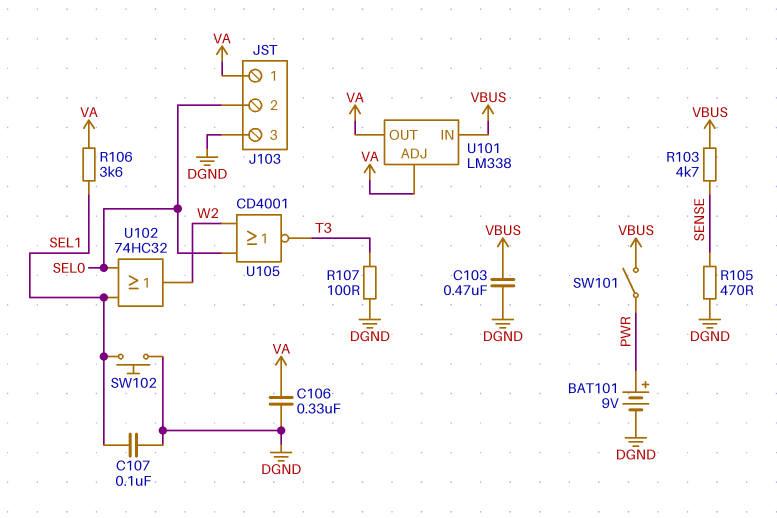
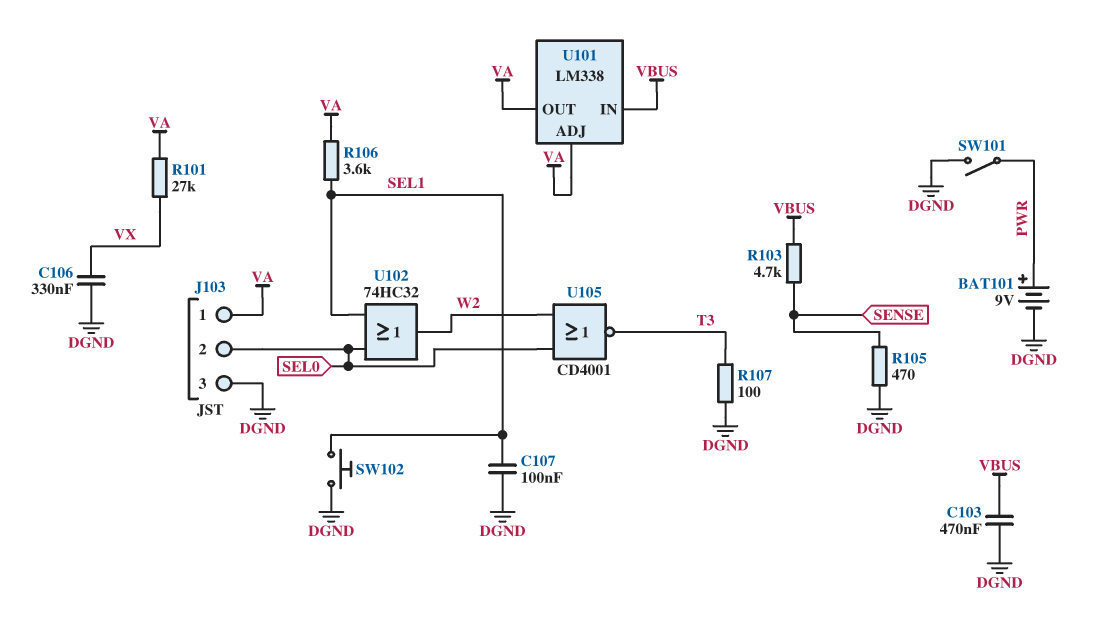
C106: 330nF (DGND, VA) -> 330nF (DGND, VX)
R101: none -> 27k (VA, VX)
SW101: switch (PWR, VBUS) -> switch (DGND, PWR)

